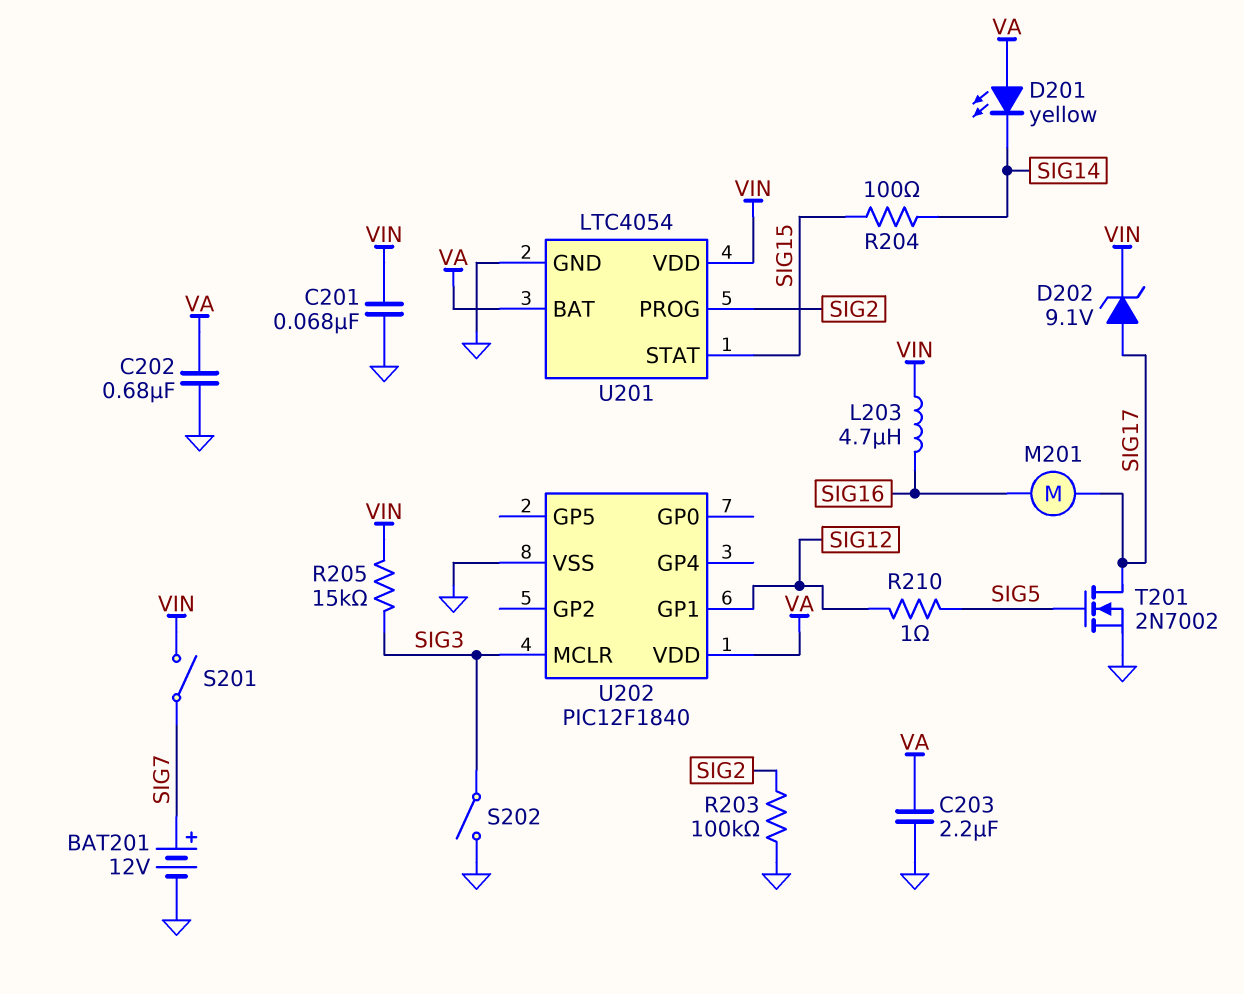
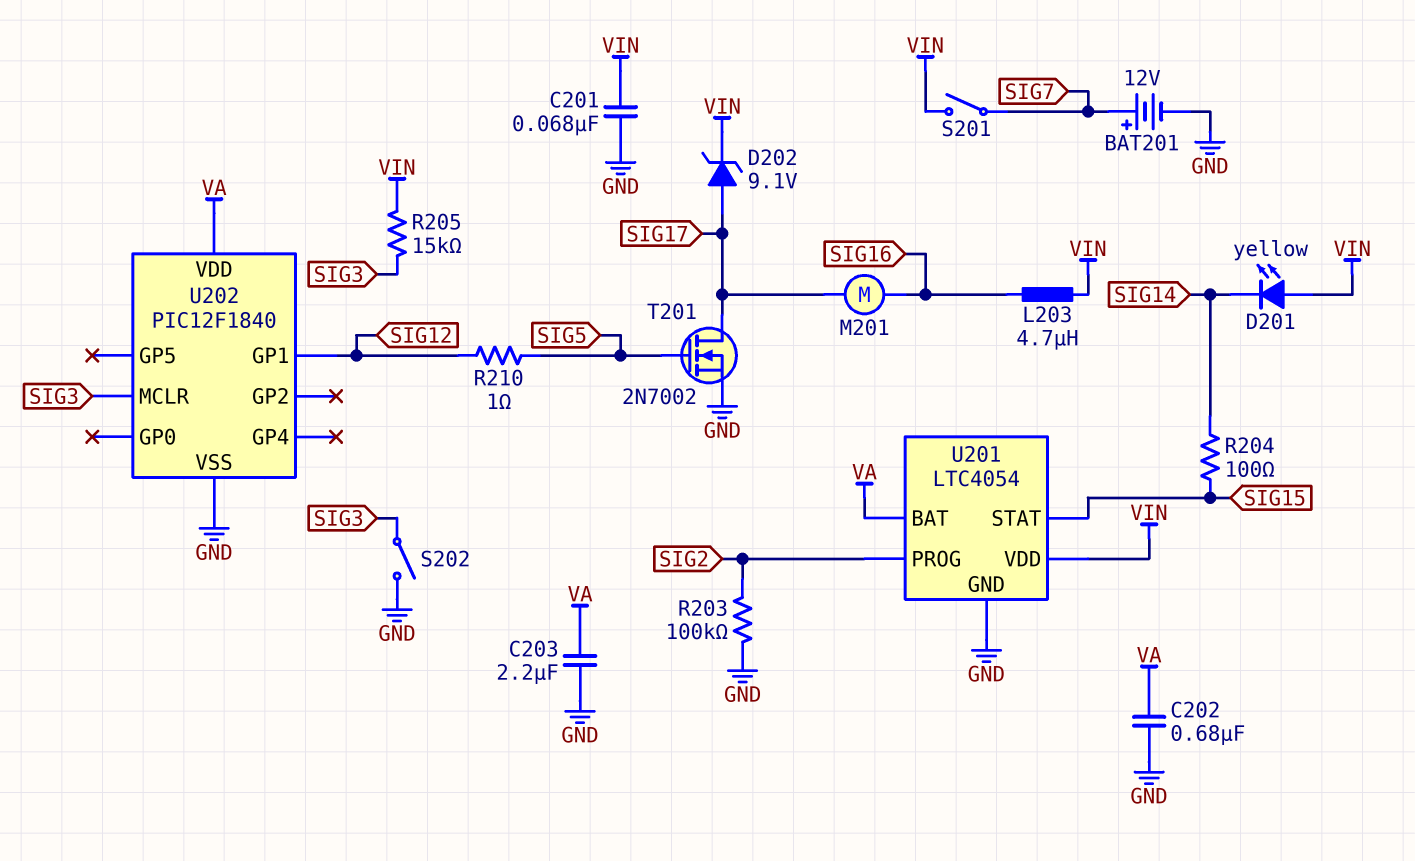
D201: LED yellow (A VA, K SIG14) -> LED yellow (A VIN, K SIG14)

